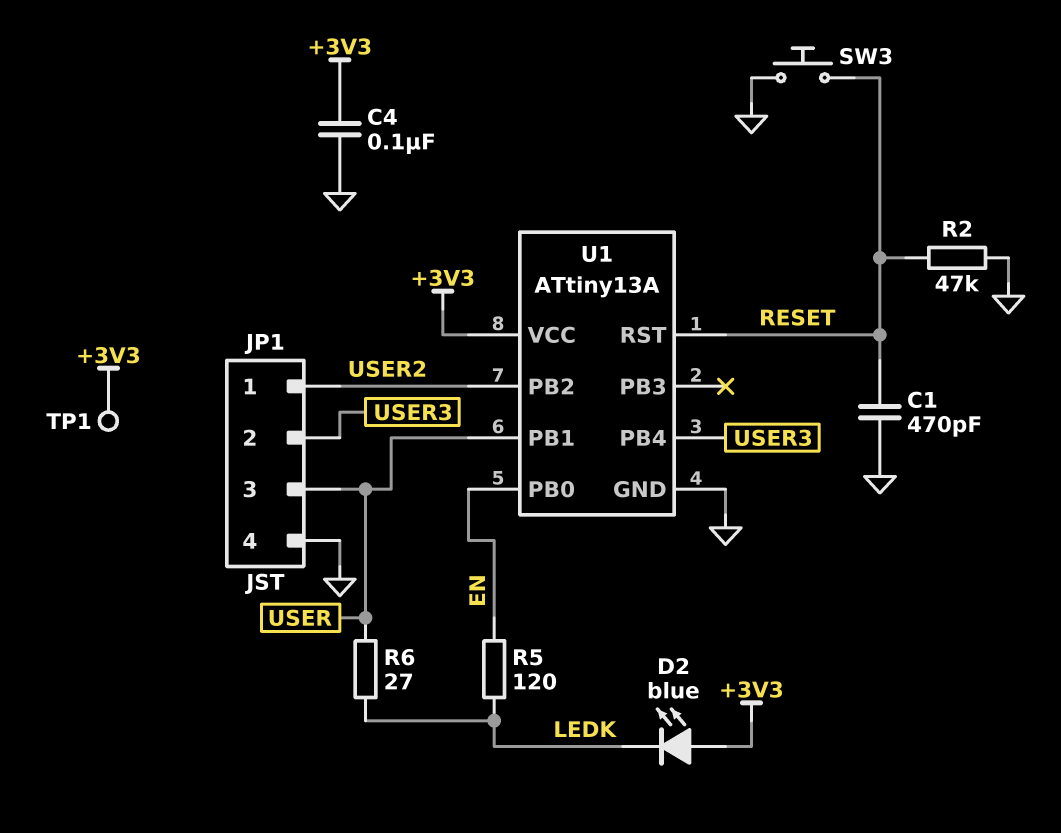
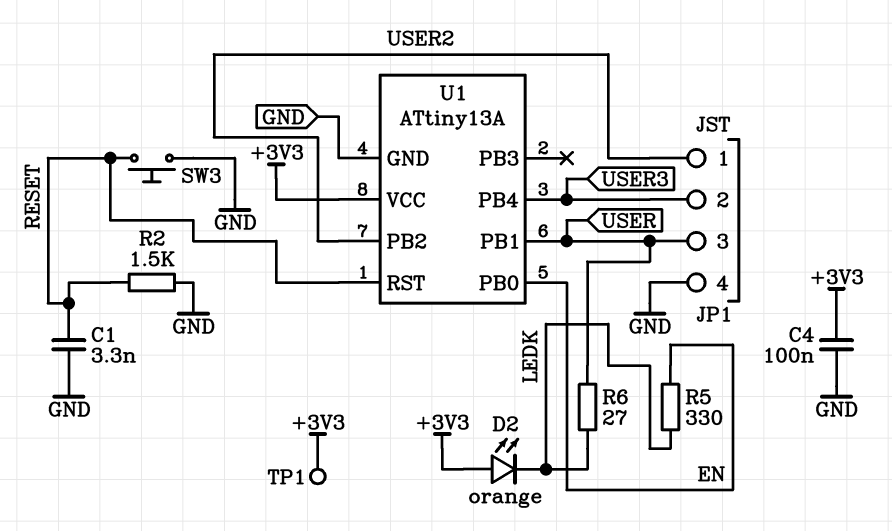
C1: 470pF (GND, RESET) -> 3.3nF (GND, RESET)
D2: LED blue (A +3V3, K LEDK) -> LED orange (A +3V3, K LEDK)
R2: 47k (GND, RESET) -> 1.5k (GND, RESET)
R5: 120 (EN, LEDK) -> 330 (EN, LEDK)

